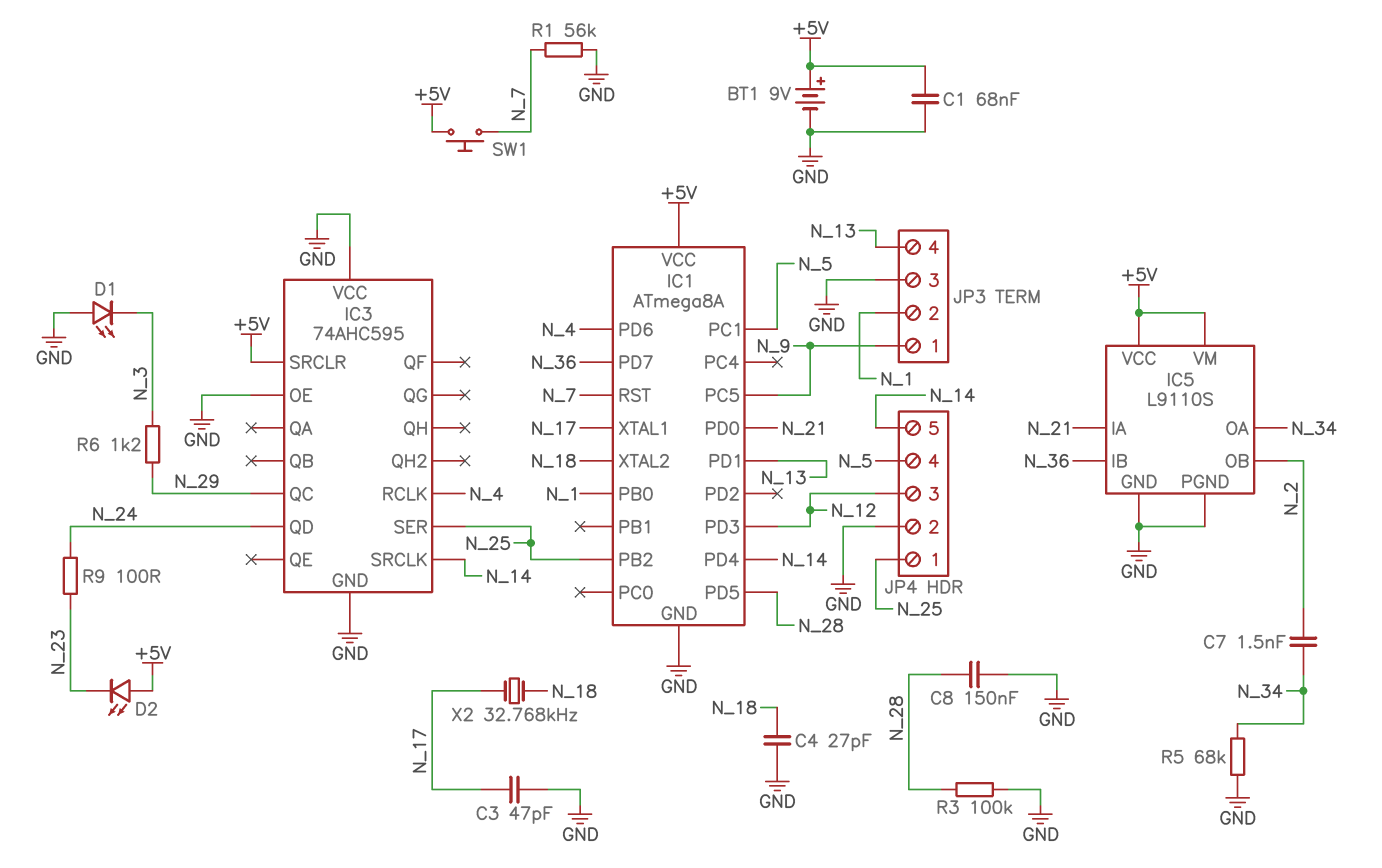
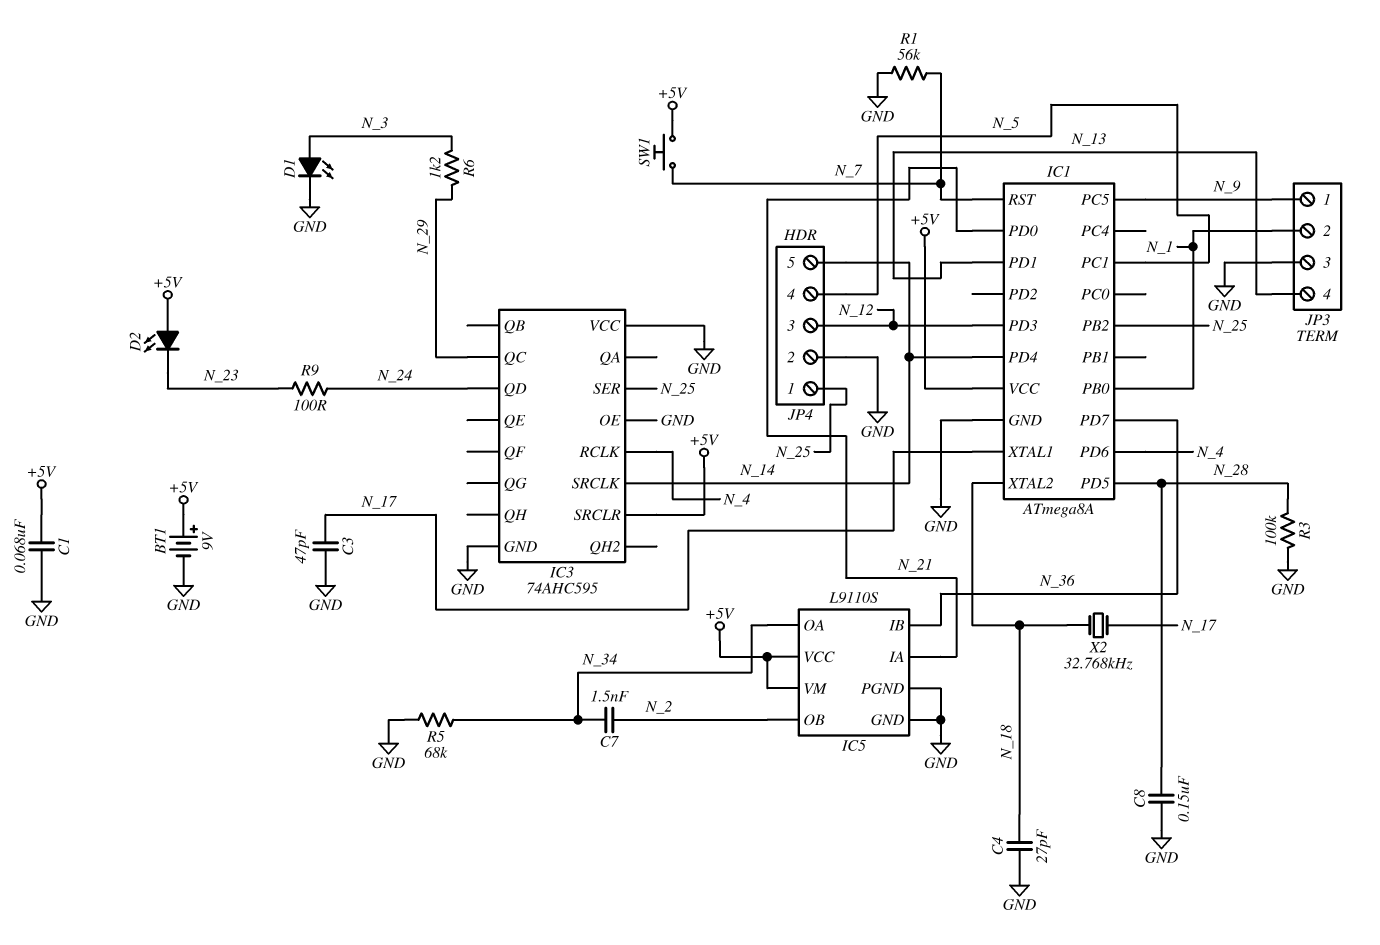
D1: LED (A GND, K N_3) -> LED (A N_3, K GND)

